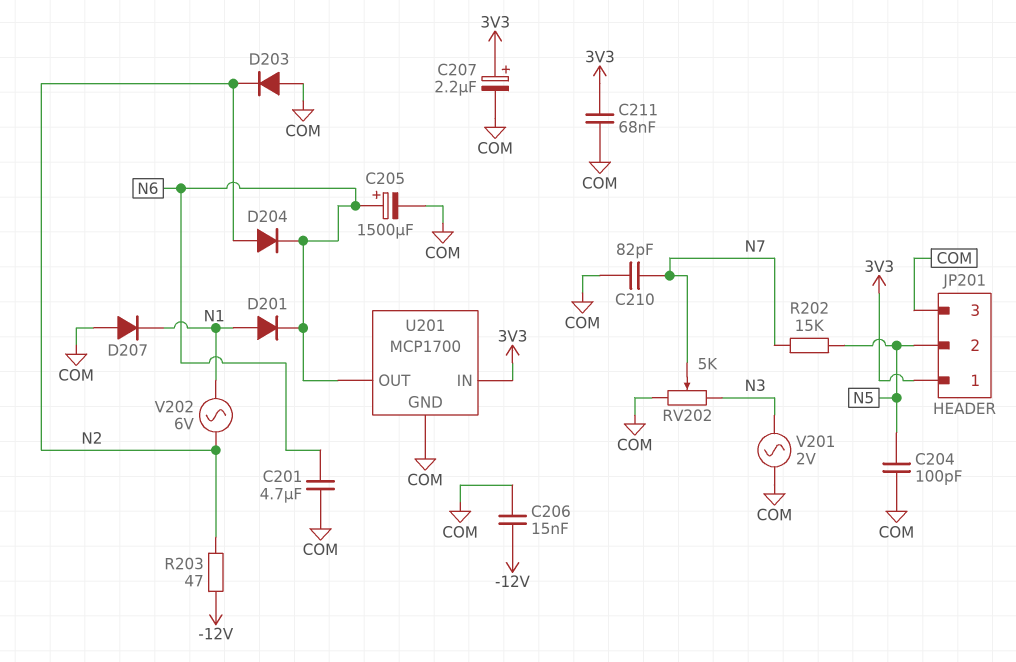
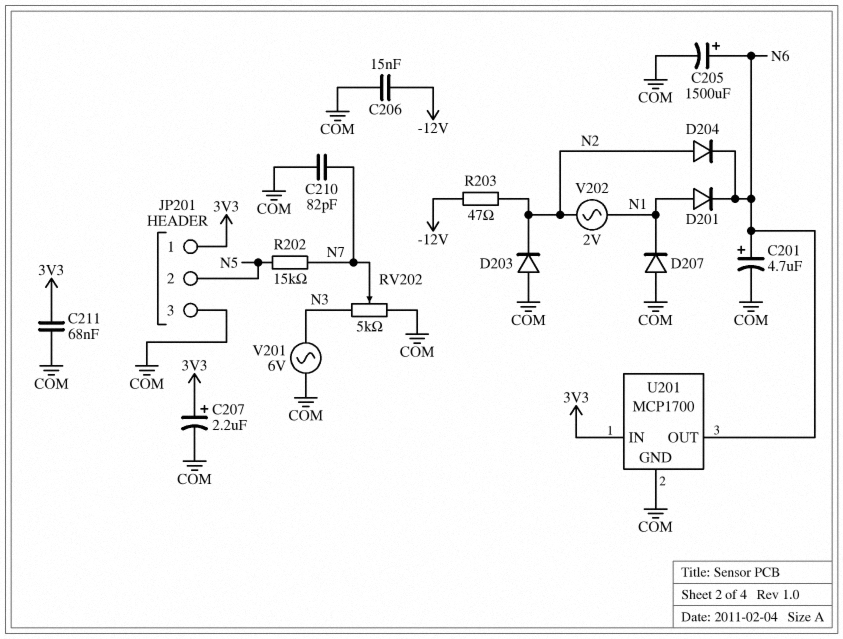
C201: 4.7uF (COM, N6) -> 4.7uF (plus N6, minus COM)
C204: 100pF (COM, N5) -> none
V201: AC 2V (COM, N3) -> AC 6V (COM, N3)
V202: AC 6V (N1, N2) -> AC 2V (N1, N2)

